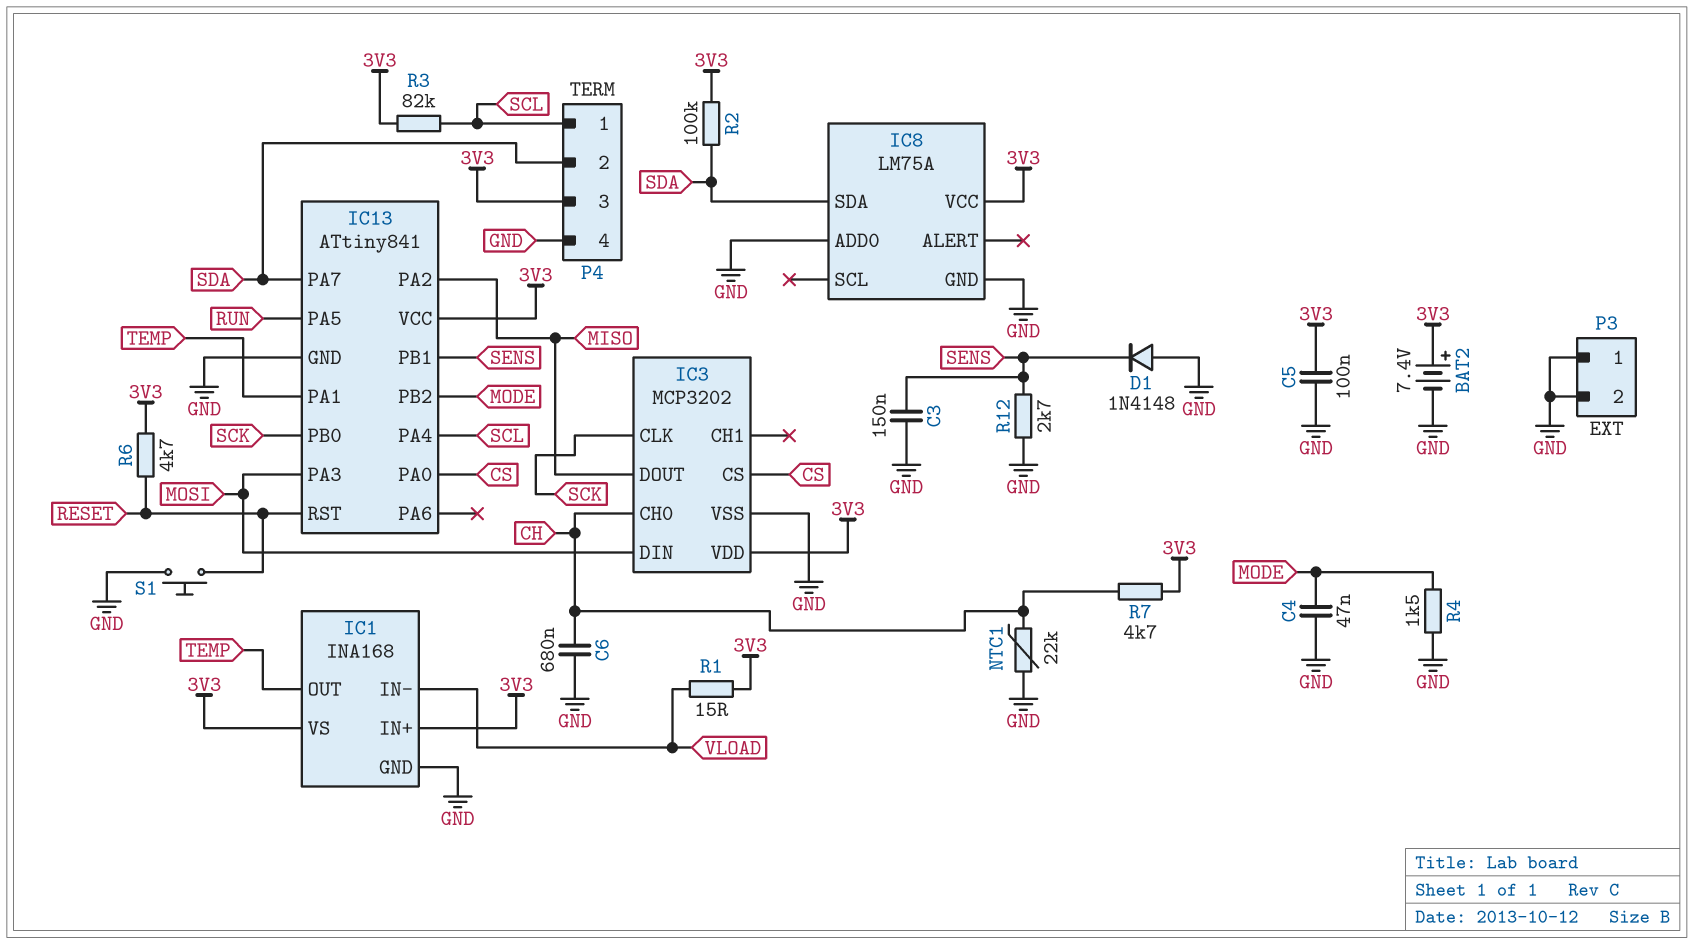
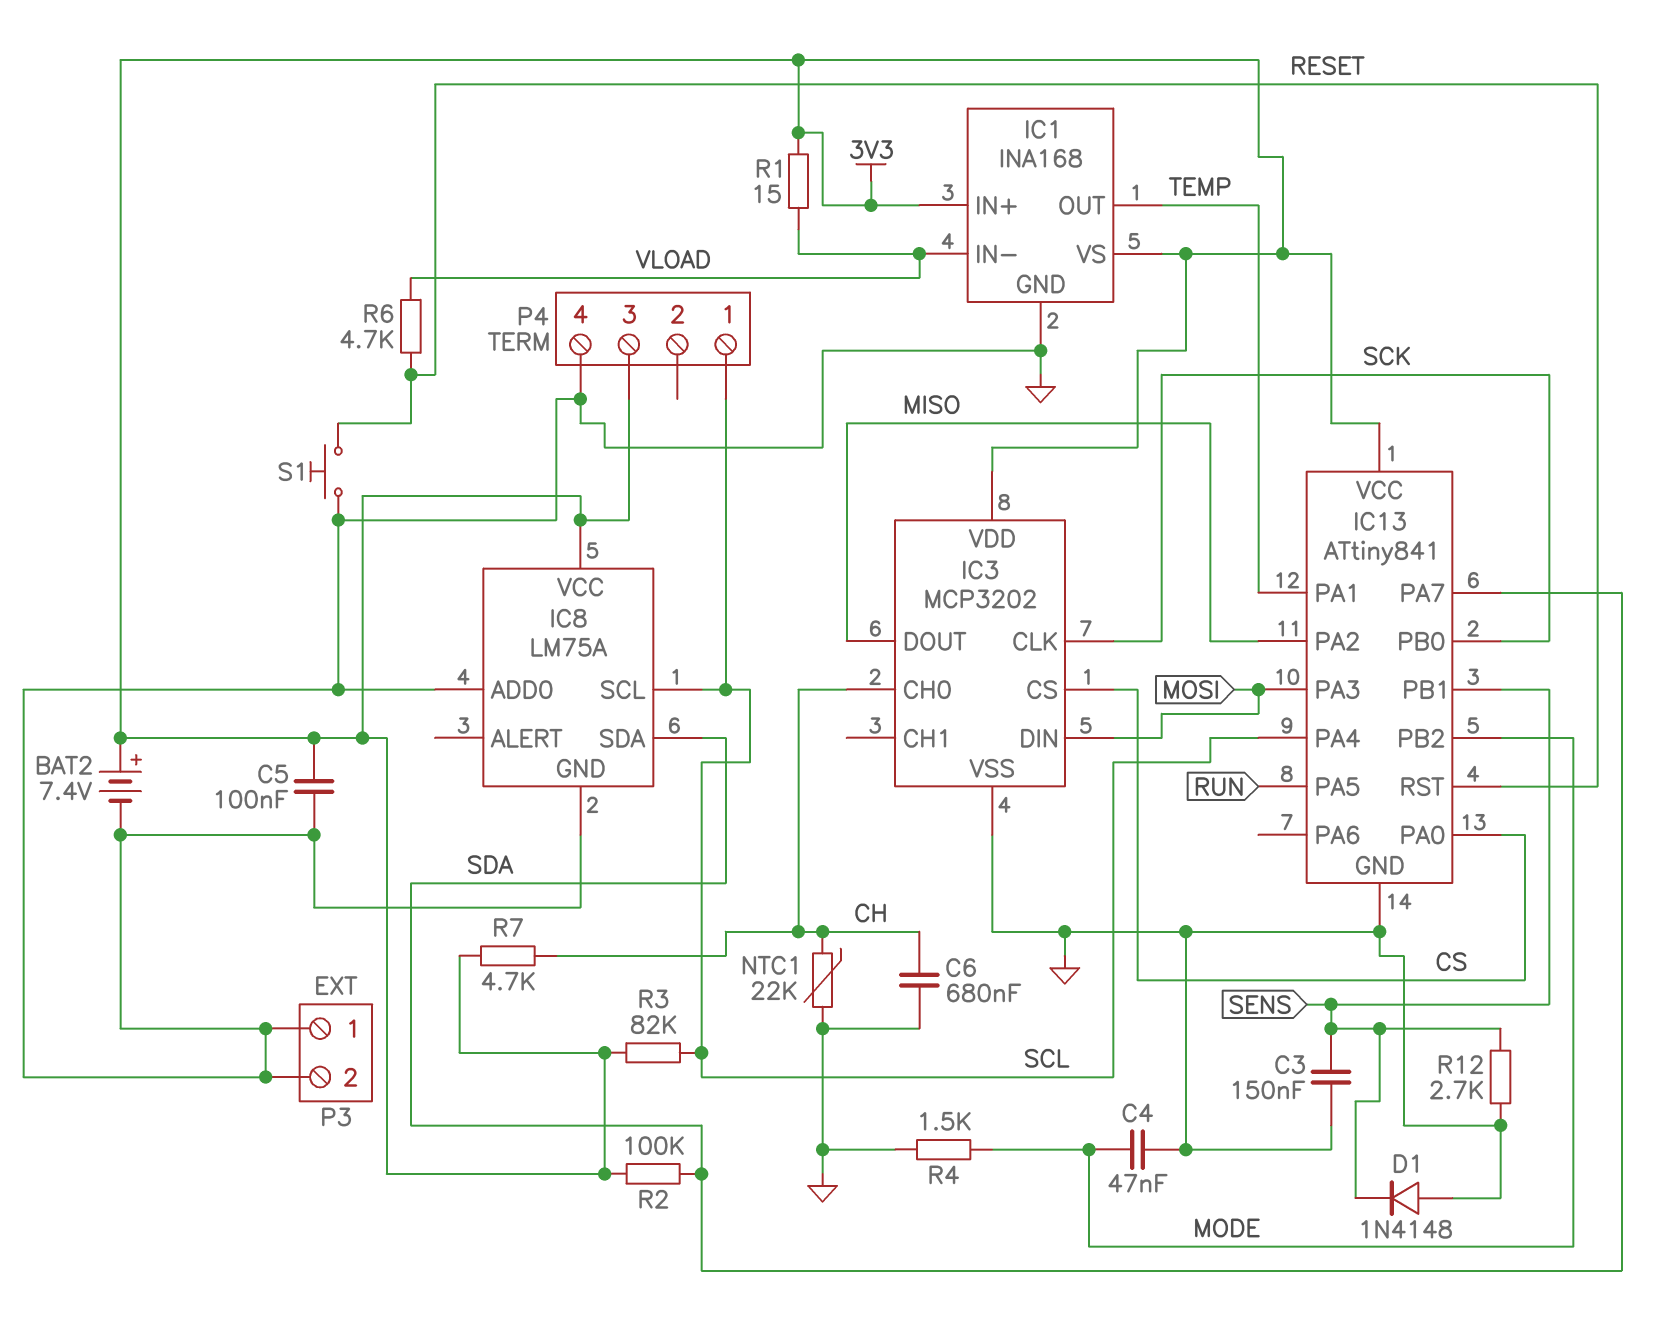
IC8 pin SCL: none -> SCL
P4 pin 2: SDA -> none
R6: 4.7k (3V3, RESET) -> 4.7k (RESET, VLOAD)

